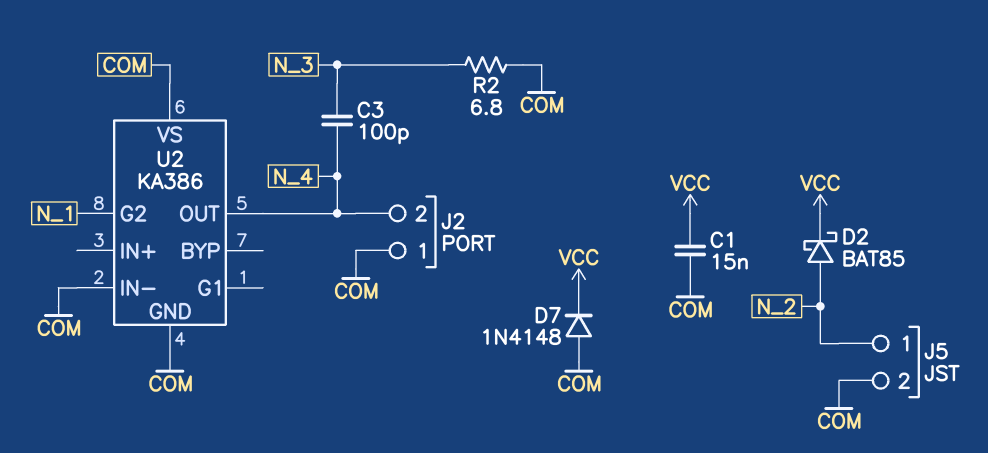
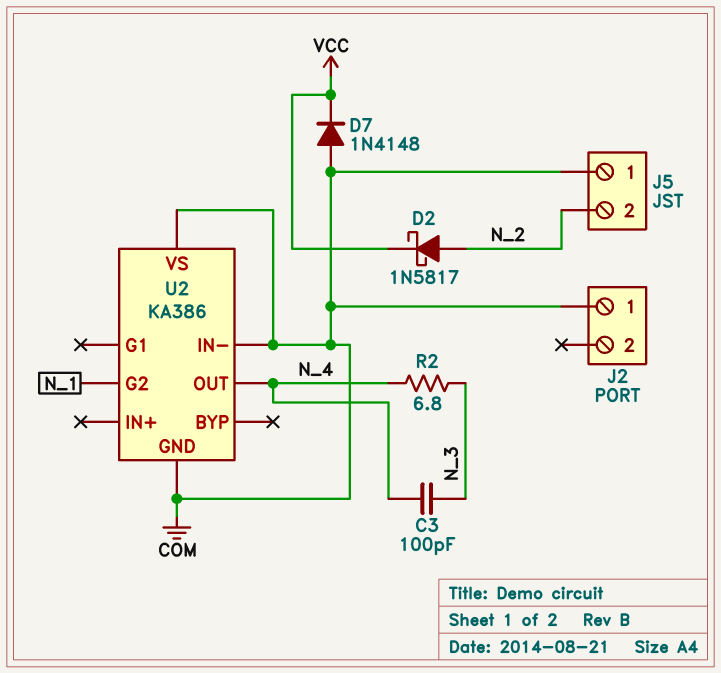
C1: 15nF (COM, VCC) -> none
D2: schottky BAT85 (A N_2, K VCC) -> schottky 1N5817 (A N_2, K VCC)
J2 pin 2: N_4 -> none
J5 pin 1: N_2 -> COM
J5 pin 2: COM -> N_2
R2: 6.8 (COM, N_3) -> 6.8 (N_3, N_4)

